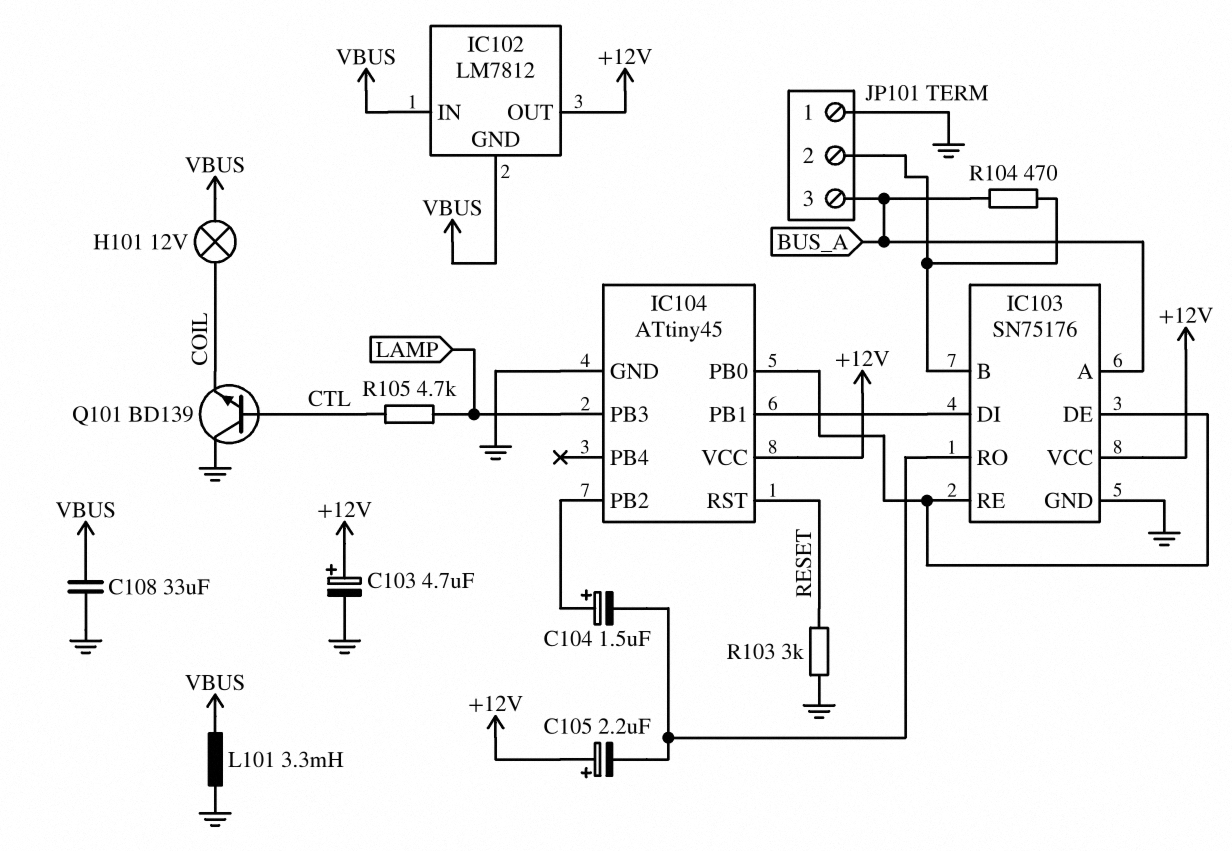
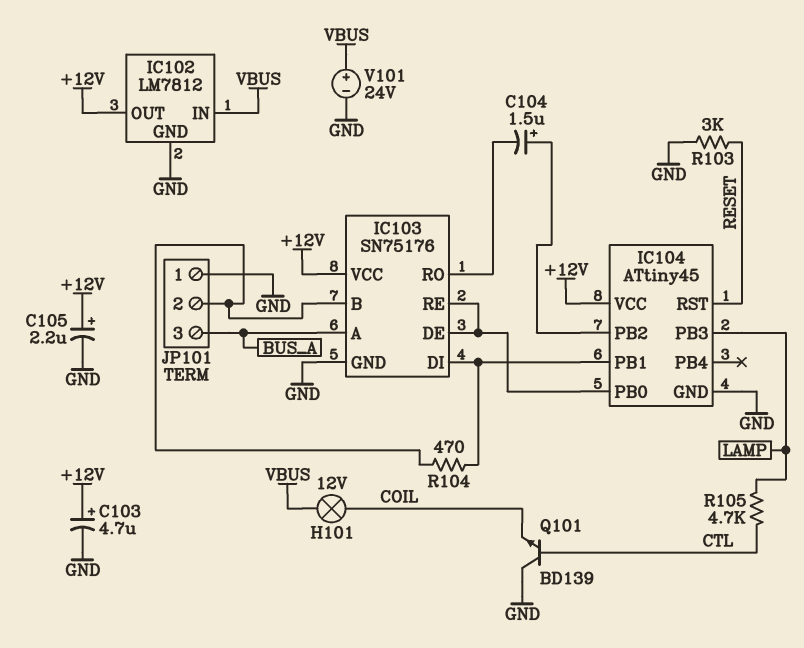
C105: 2.2uF (plus +12V, minus IC103/RO) -> 2.2uF (plus +12V, minus GND)
C108: 33uF (GND, VBUS) -> none
IC102 pin GND: VBUS -> GND
L101: 3.3mH (GND, VBUS) -> none
R104: 470 (BUS_A, IC103/B) -> 470 (IC103/B, IC103/DI)
V101: none -> 24V (plus VBUS, minus GND)

